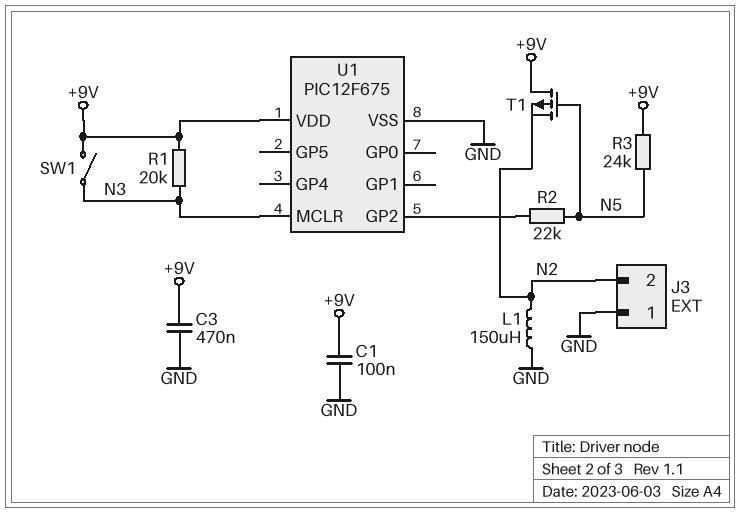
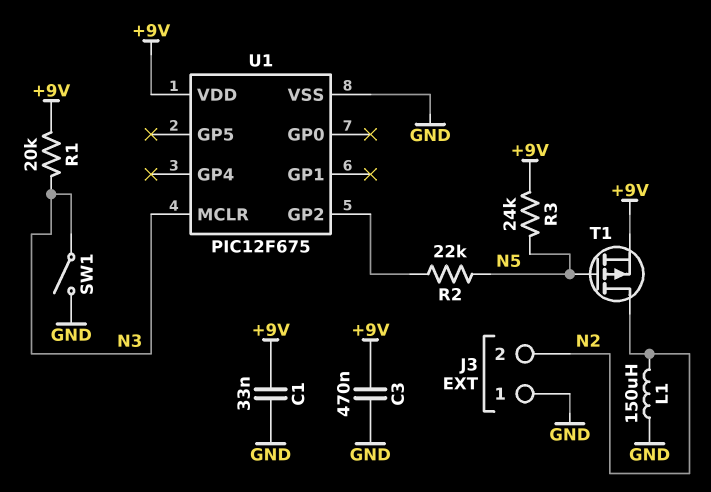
C1: 100nF (+9V, GND) -> 33nF (+9V, GND)
SW1: switch (+9V, N3) -> switch (GND, N3)
T1: PMOS (G N5, D +9V, S N2) -> PMOS (G N5, D N2, S +9V)

